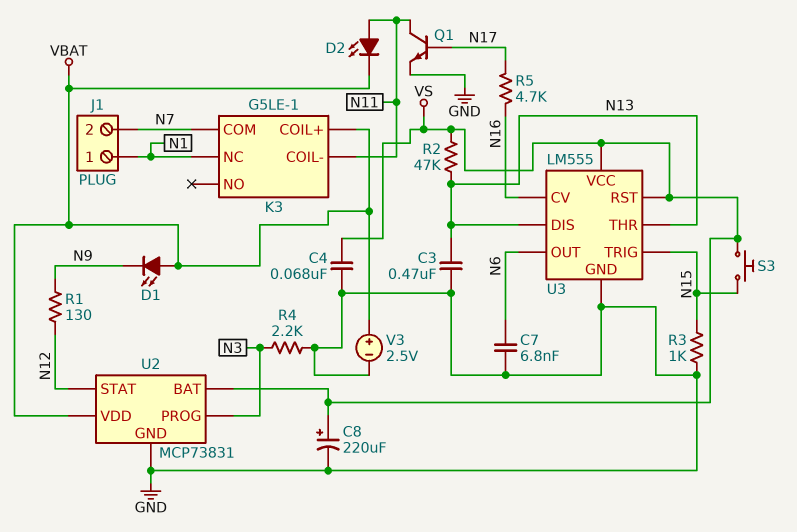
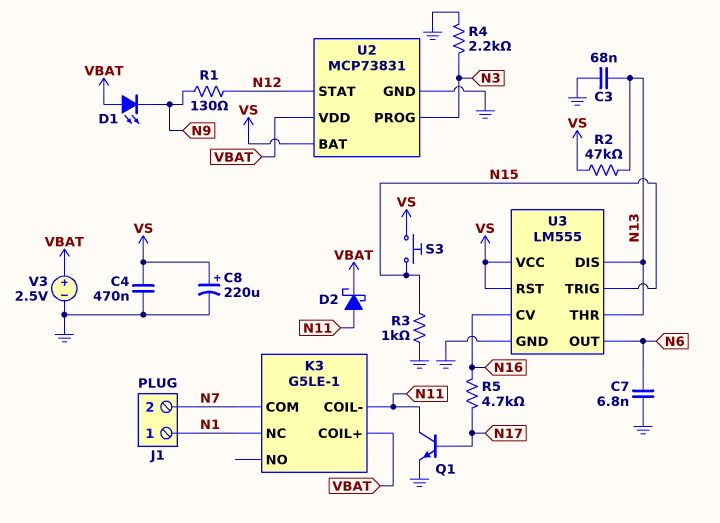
C3: 470nF (GND, N13) -> 68nF (GND, N13)
C4: 68nF (GND, VS) -> 470nF (GND, VS)
D2: LED (A N11, K VBAT) -> schottky (A N11, K VBAT)

